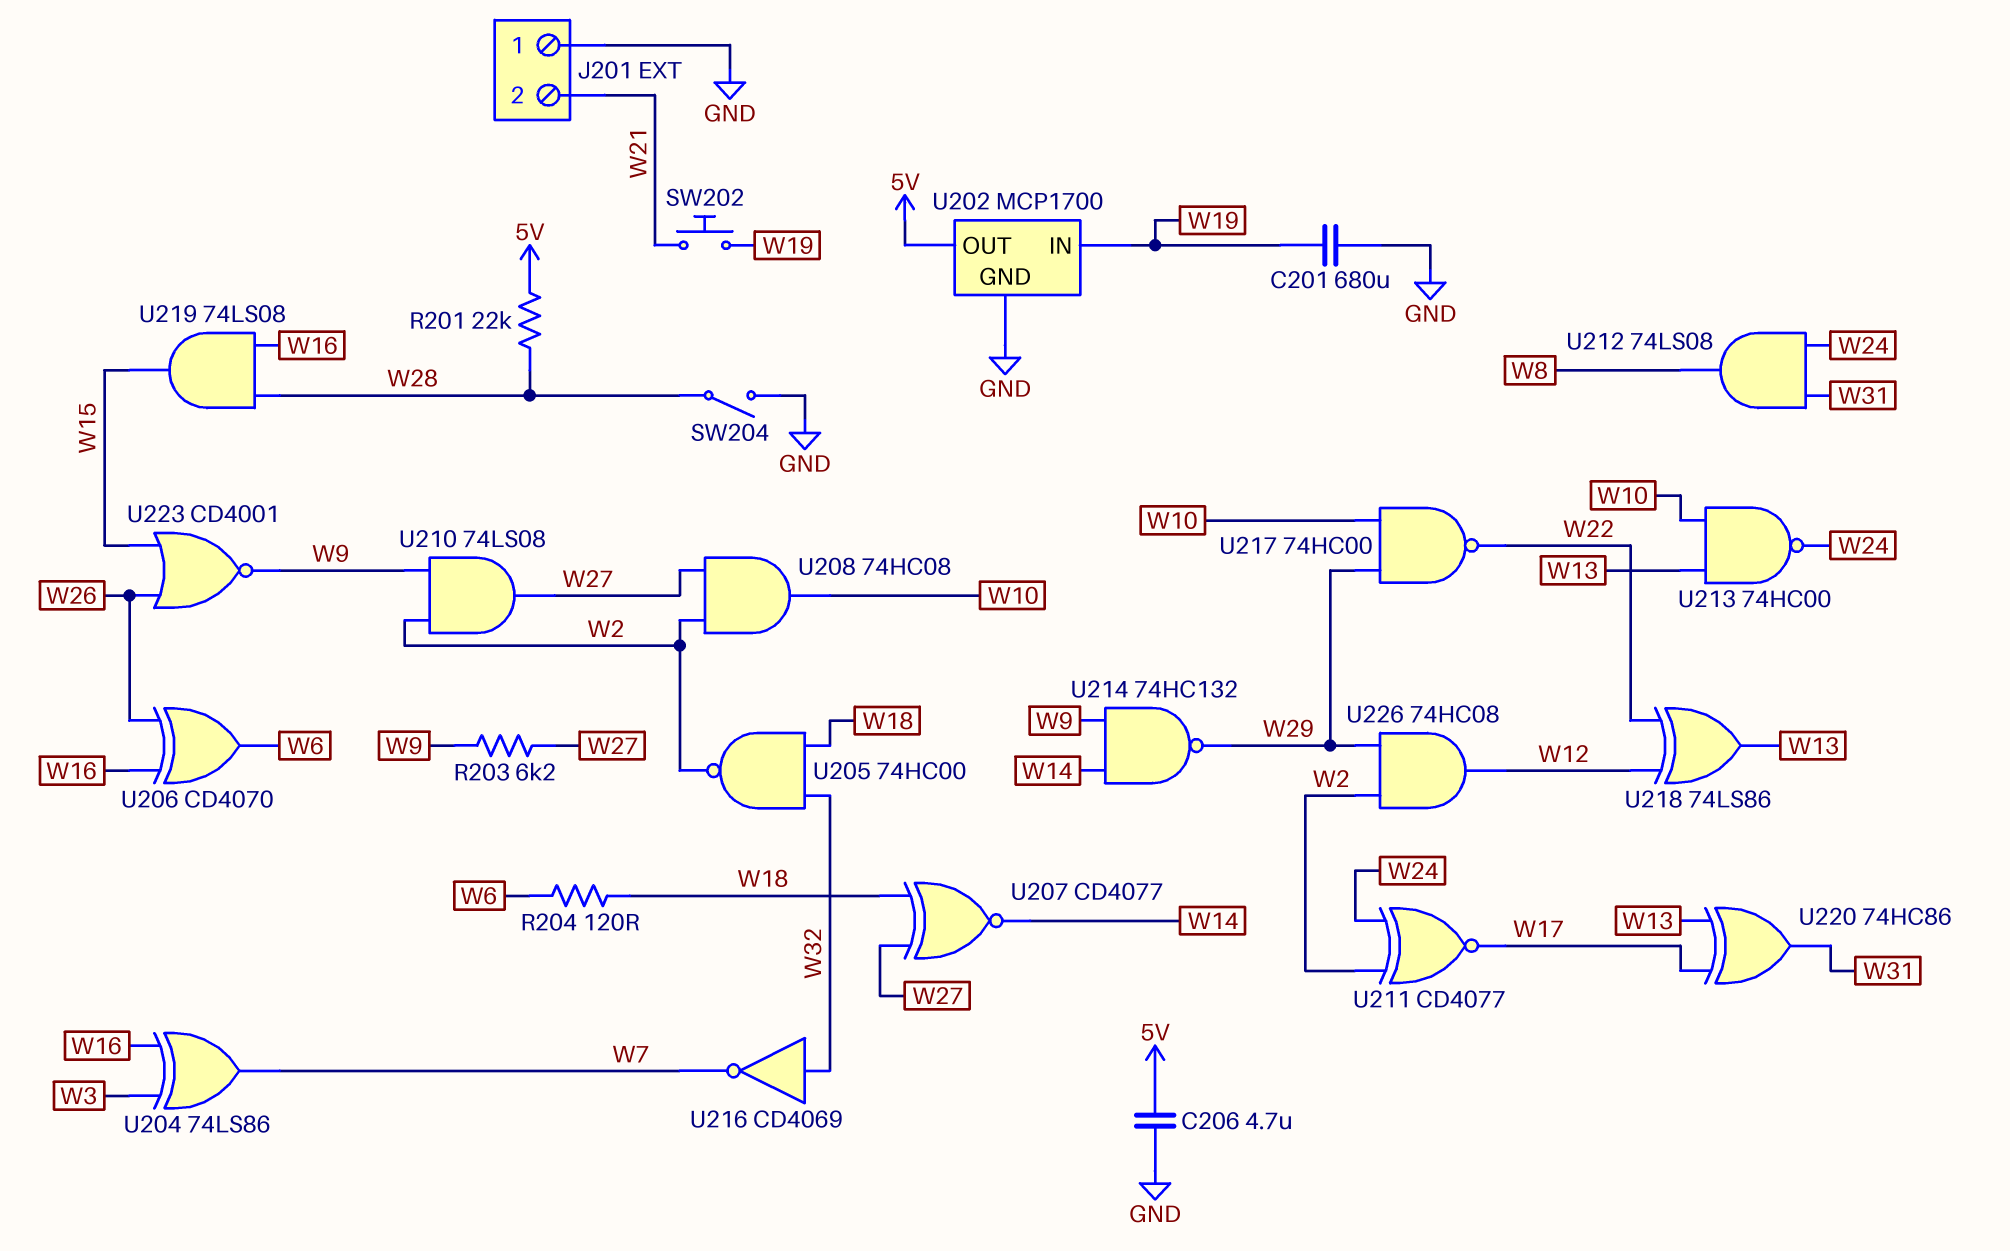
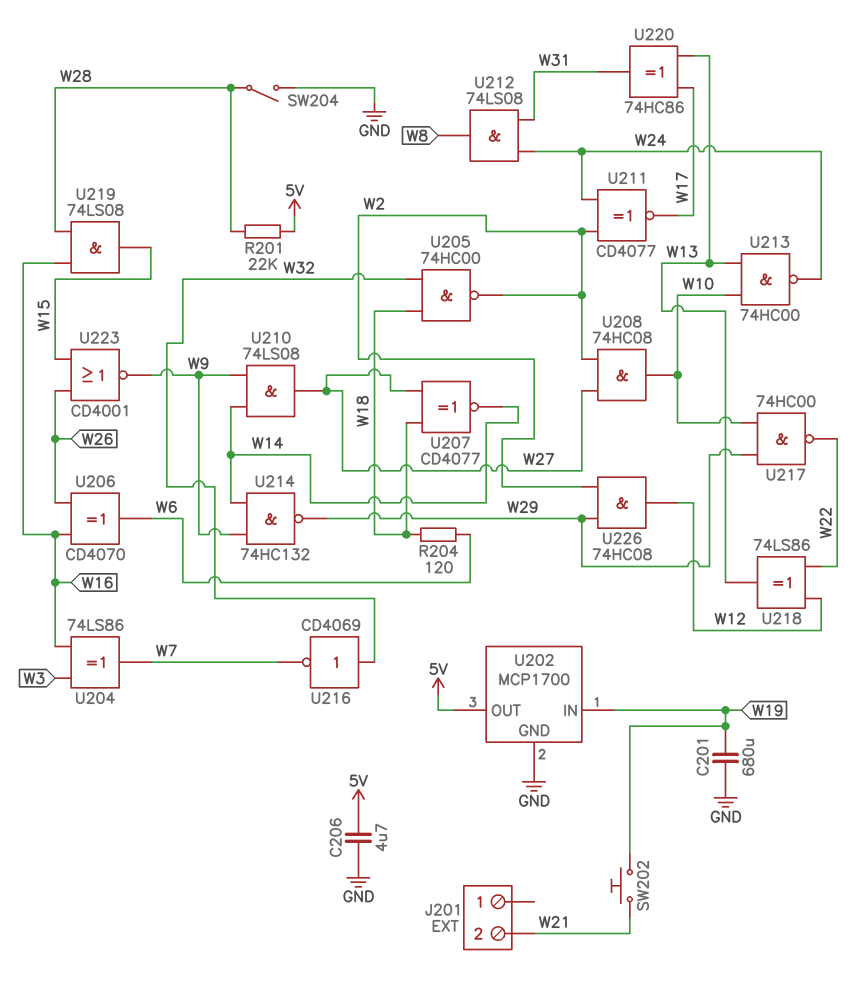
J201 pin 1: GND -> none
R203: 6.2k (W9, W27) -> none
U210: AND 74LS08 (in W2, in W9, out W27) -> AND 74LS08 (in W9, in W14, out W27)

